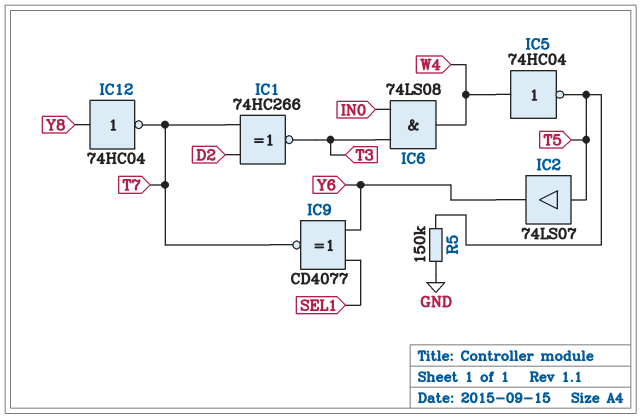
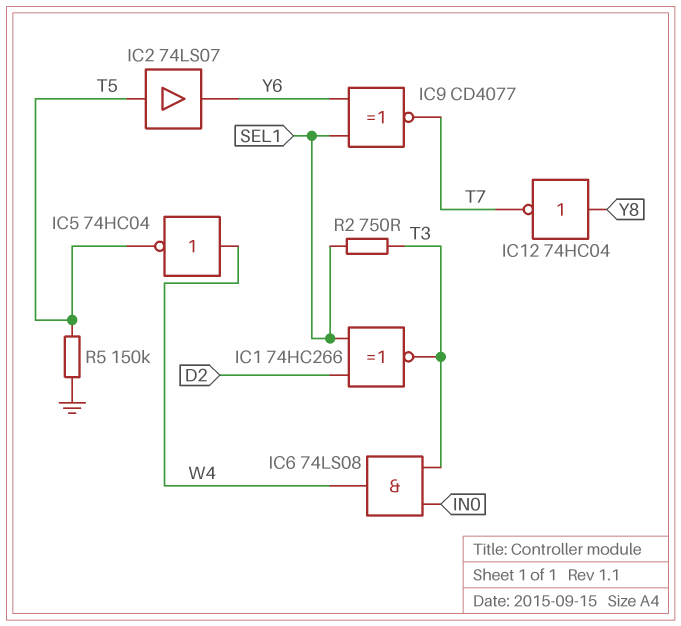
IC1: XNOR 74HC266 (in D2, in T7, out T3) -> XNOR 74HC266 (in D2, in SEL1, out T3)
R2: none -> 750 (SEL1, T3)

